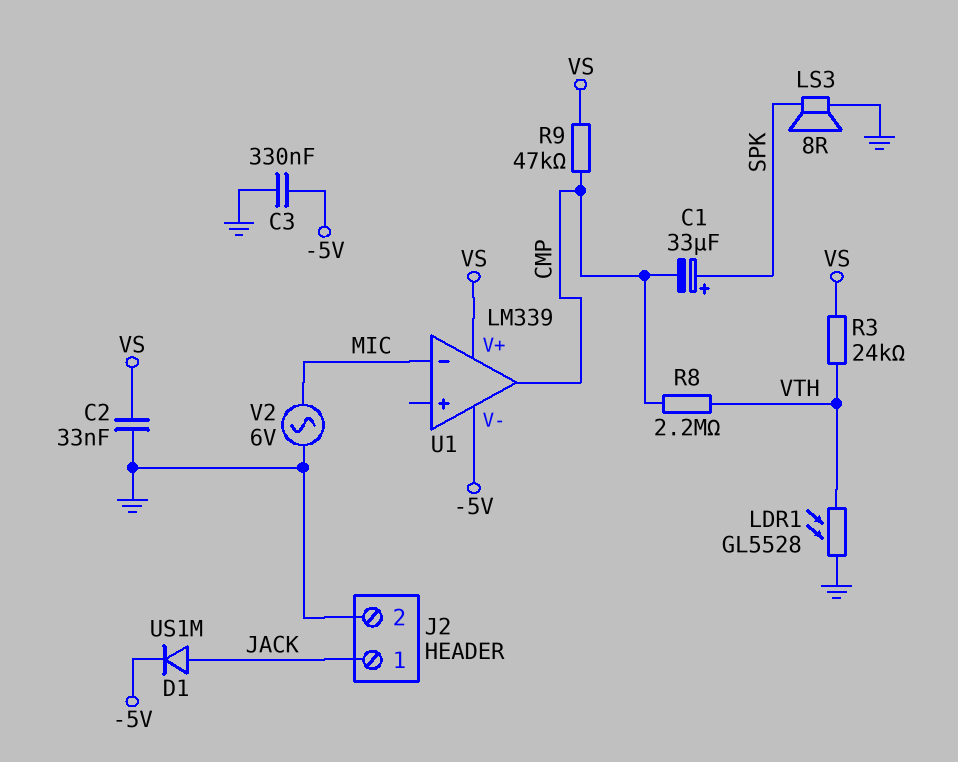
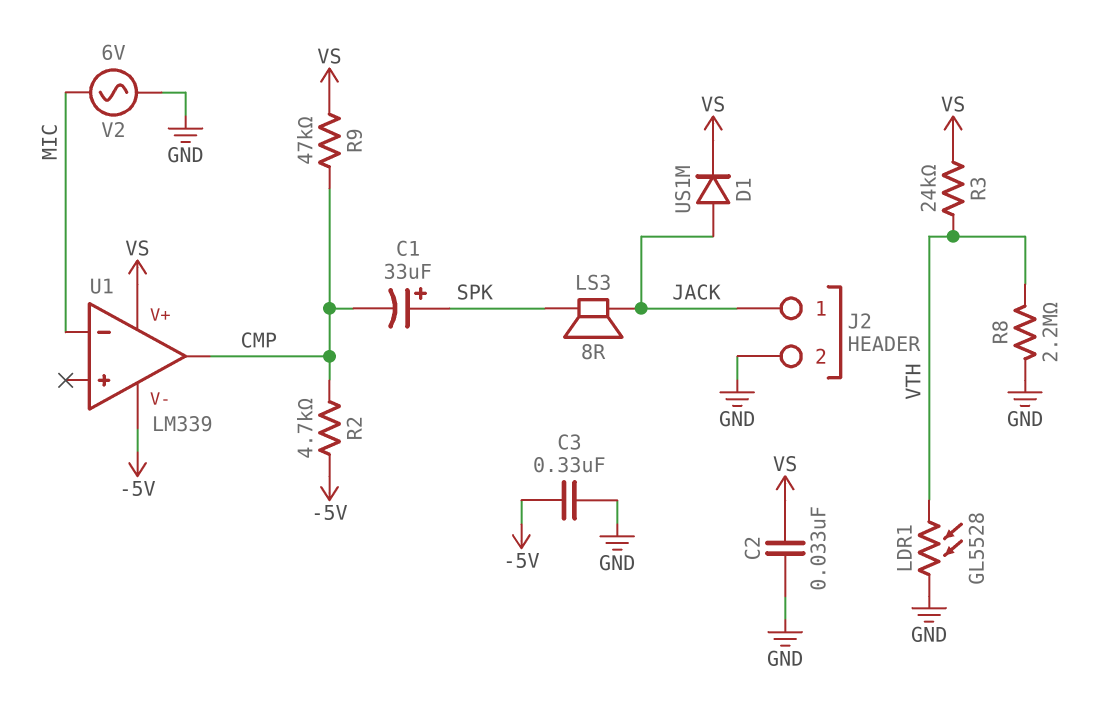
D1: diode US1M (A JACK, K -5V) -> diode US1M (A JACK, K VS)
LS3: speaker 8R (GND, SPK) -> speaker 8R (JACK, SPK)
R2: none -> 4.7k (-5V, CMP)
R8: 2.2M (CMP, VTH) -> 2.2M (GND, VTH)

